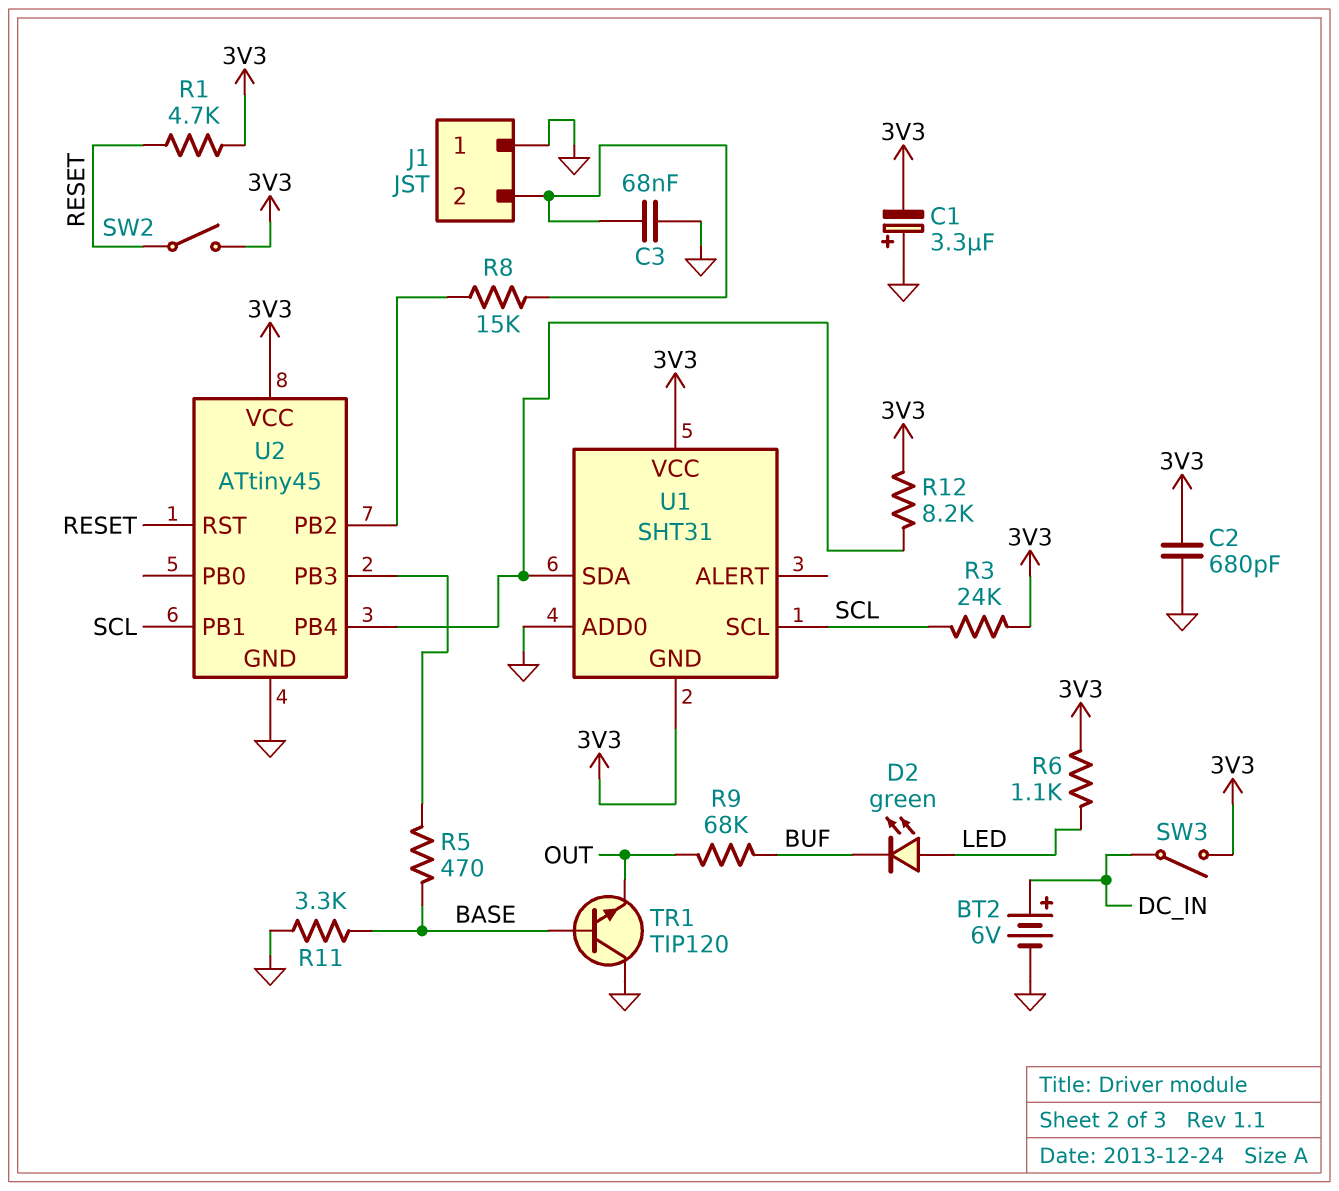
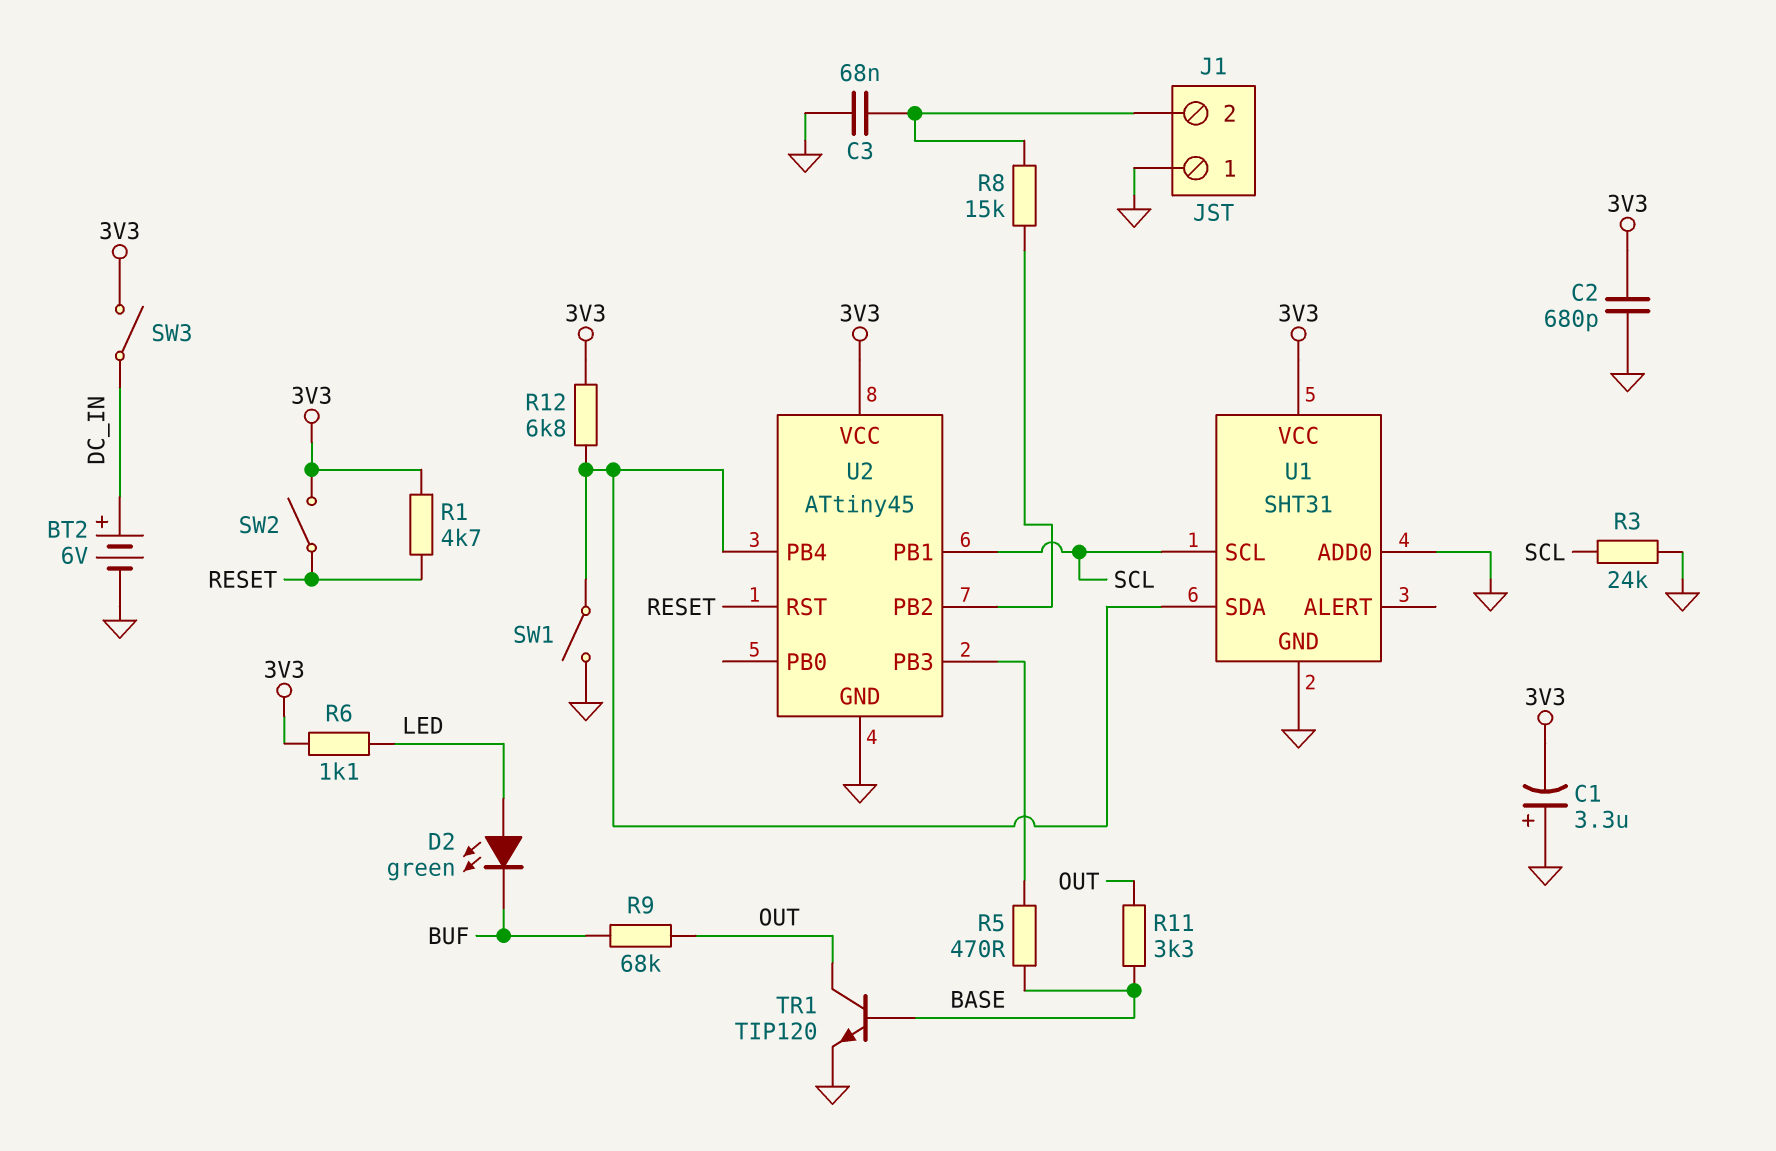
R3: 24k (3V3, SCL) -> 24k (GND, SCL)
R11: 3.3k (BASE, GND) -> 3.3k (BASE, OUT)
R12: 8.2k (3V3, U1/SDA) -> 6.8k (3V3, U1/SDA)
SW1: none -> switch (GND, U1/SDA)
TR1: NPN TIP120 (B BASE, C GND, E OUT) -> NPN TIP120 (B BASE, C OUT, E GND)
U1 pin GND: 3V3 -> GND

